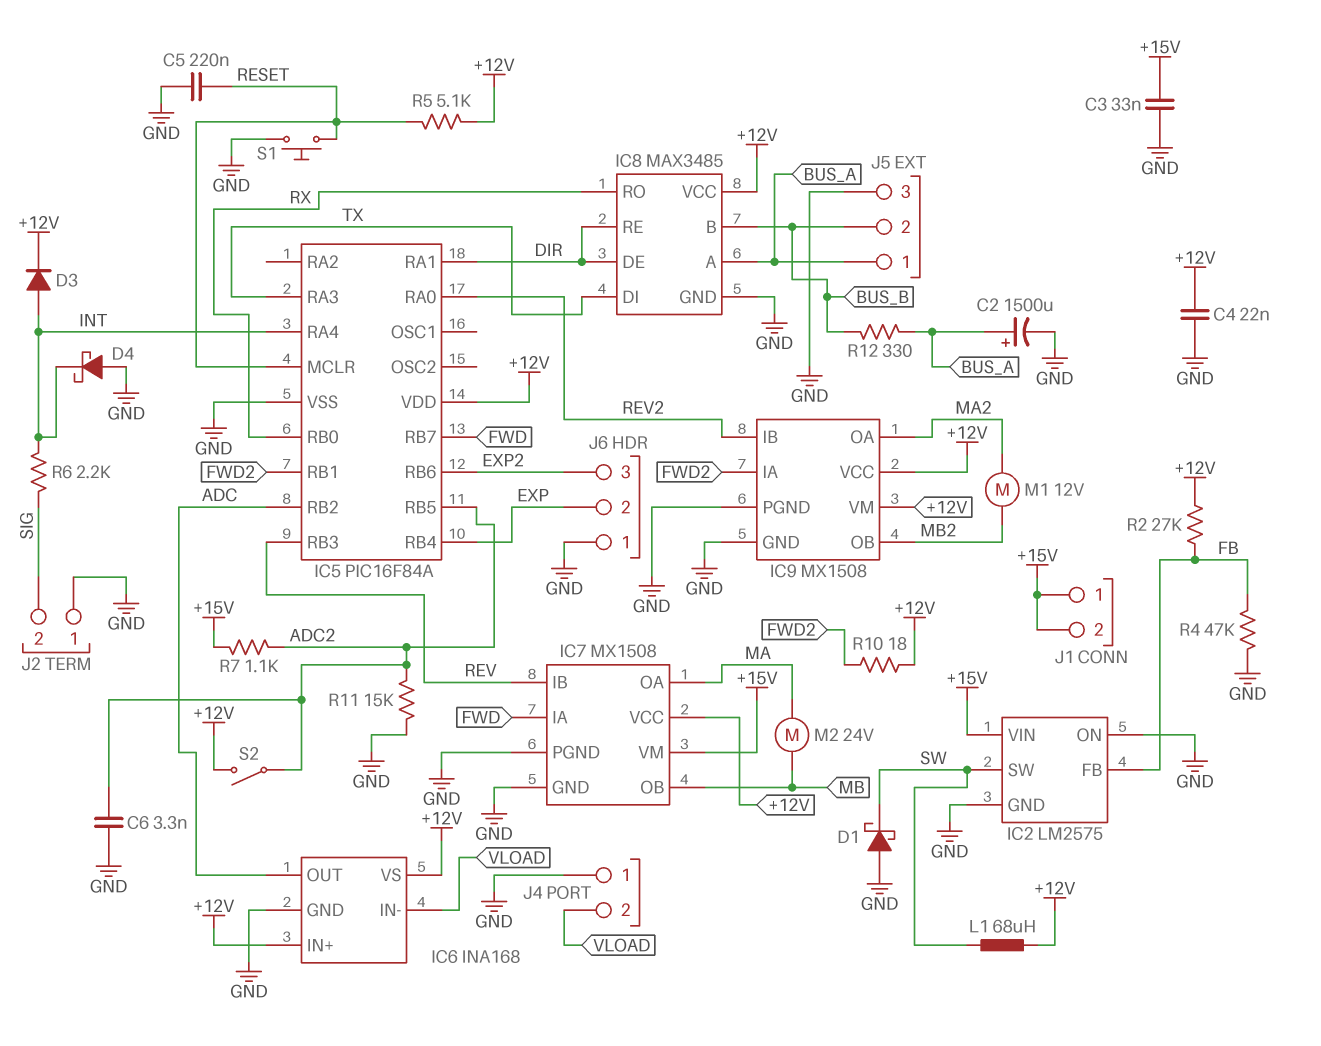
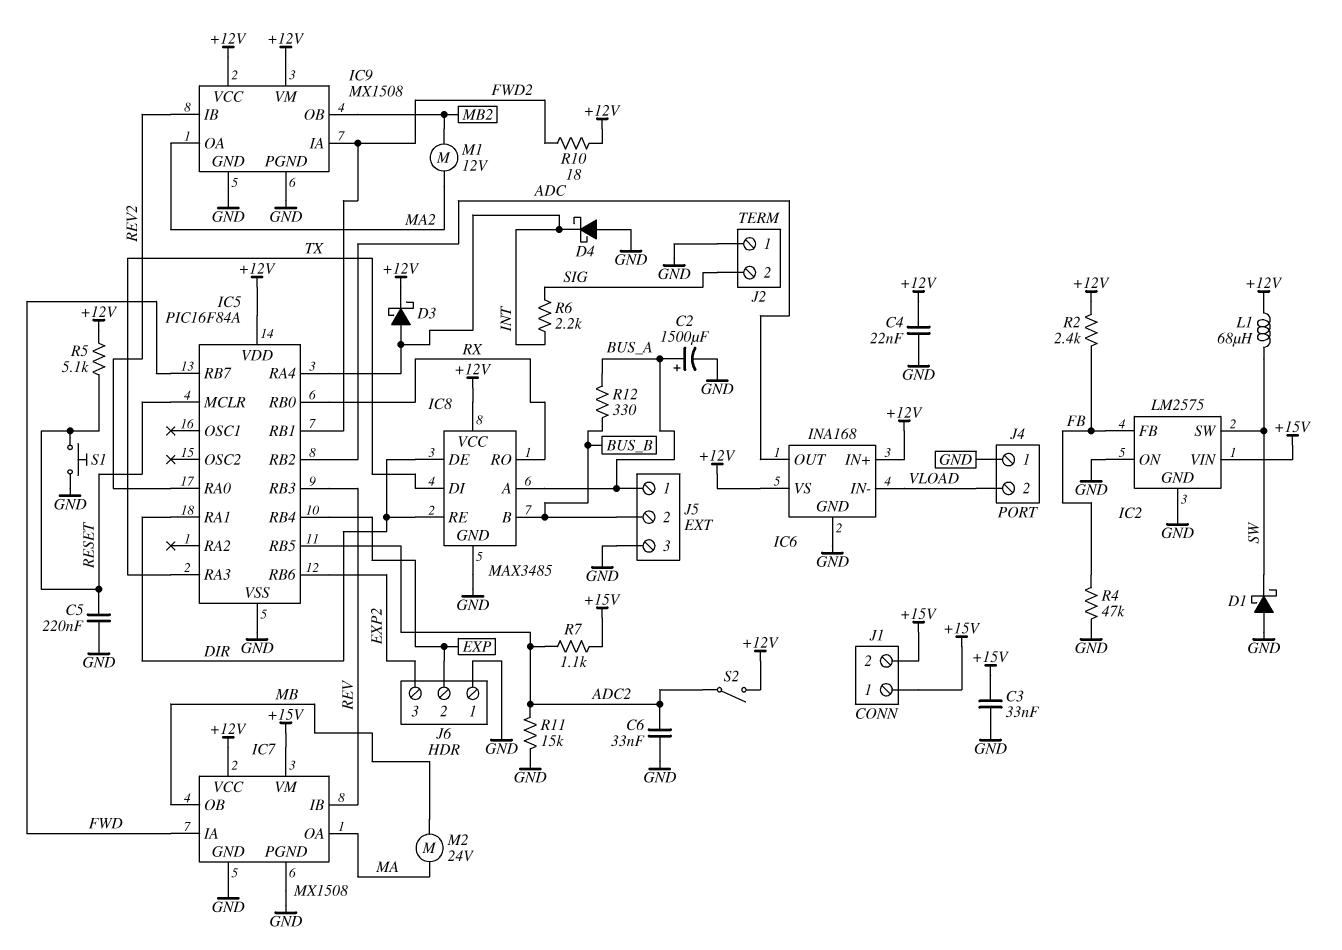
C6: 3.3nF (ADC2, GND) -> 33nF (ADC2, GND)
D3: diode (A INT, K +12V) -> schottky (A INT, K +12V)
R2: 27k (+12V, FB) -> 2.4k (+12V, FB)

